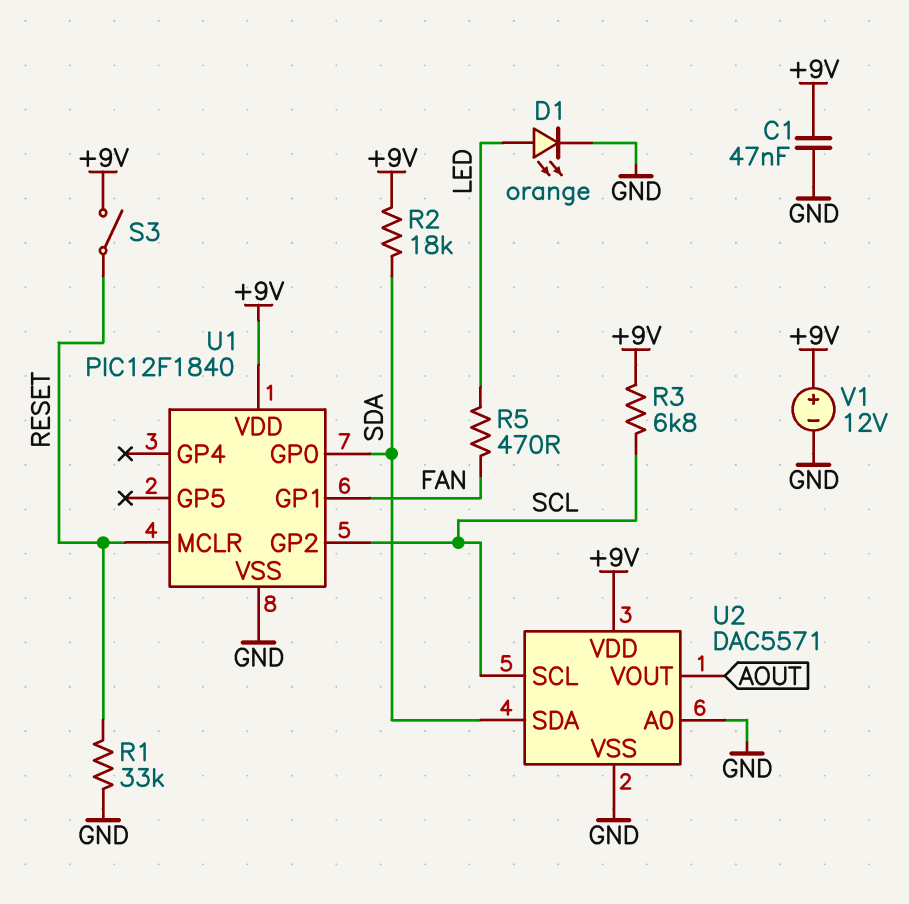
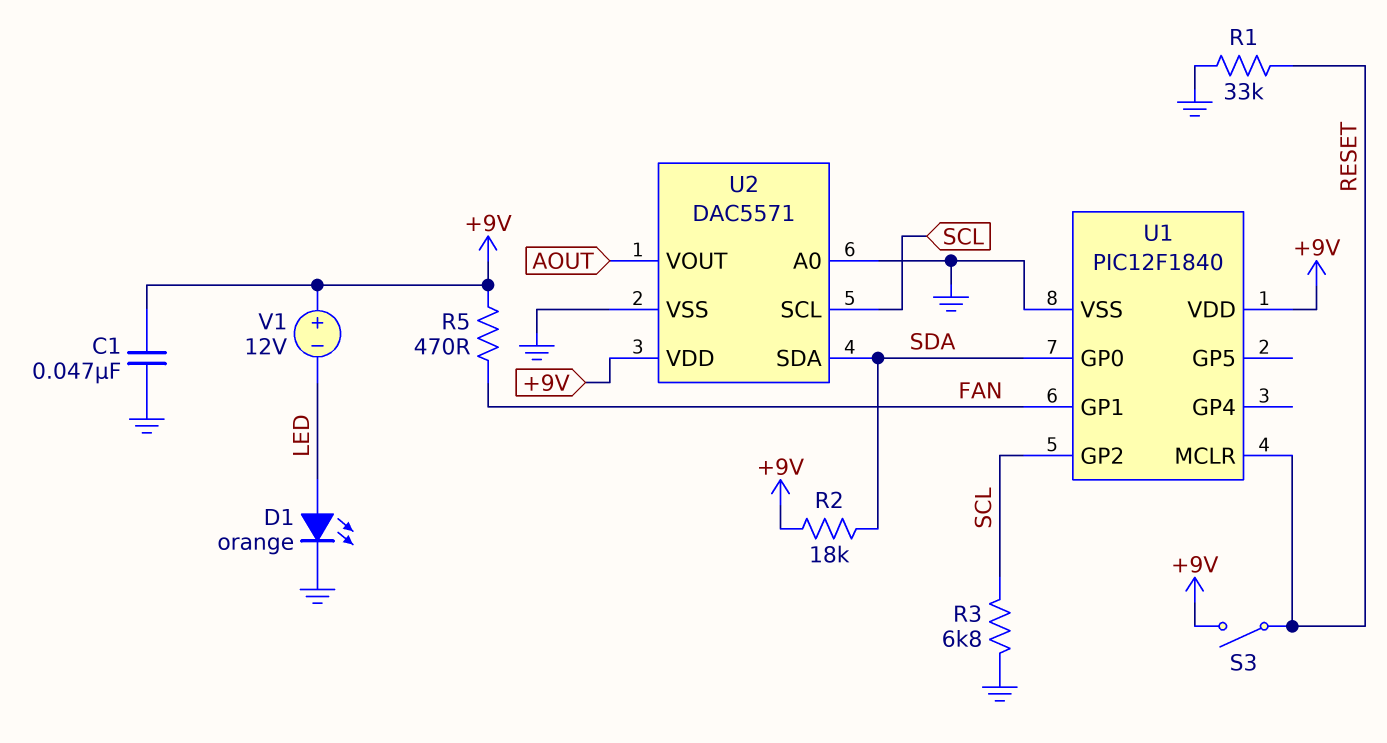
R3: 6.8k (+9V, SCL) -> 6.8k (GND, SCL)
R5: 470 (FAN, LED) -> 470 (+9V, FAN)
V1: 12V (plus +9V, minus GND) -> 12V (plus +9V, minus LED)

